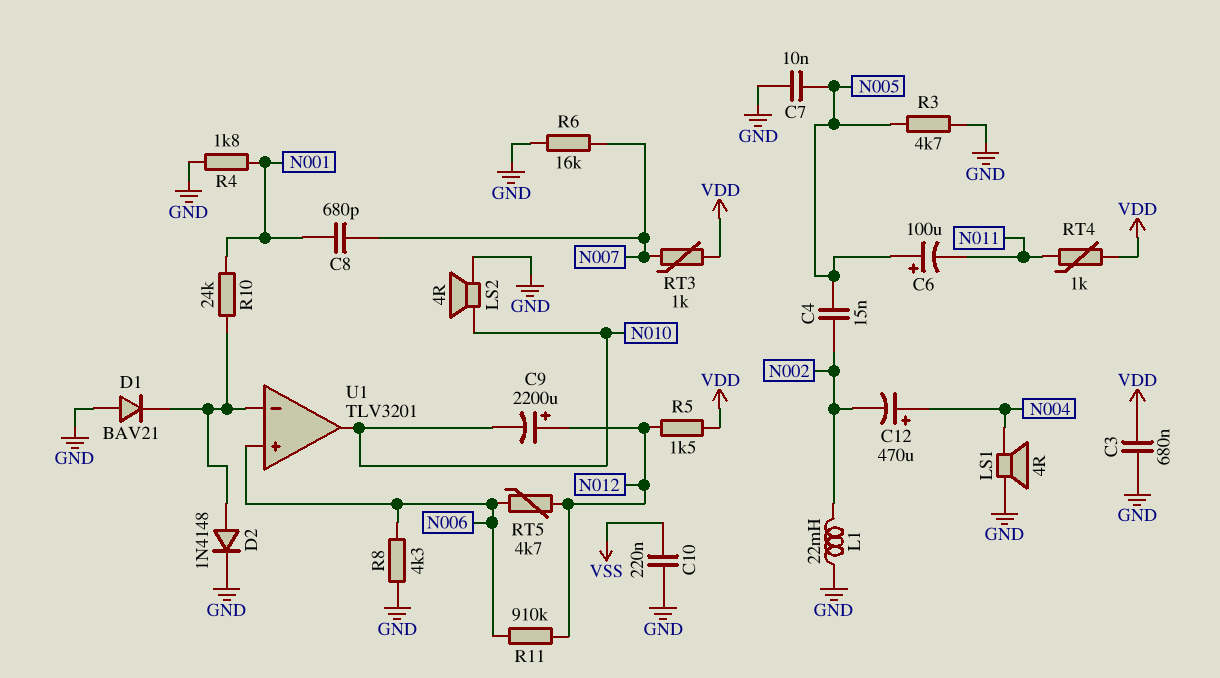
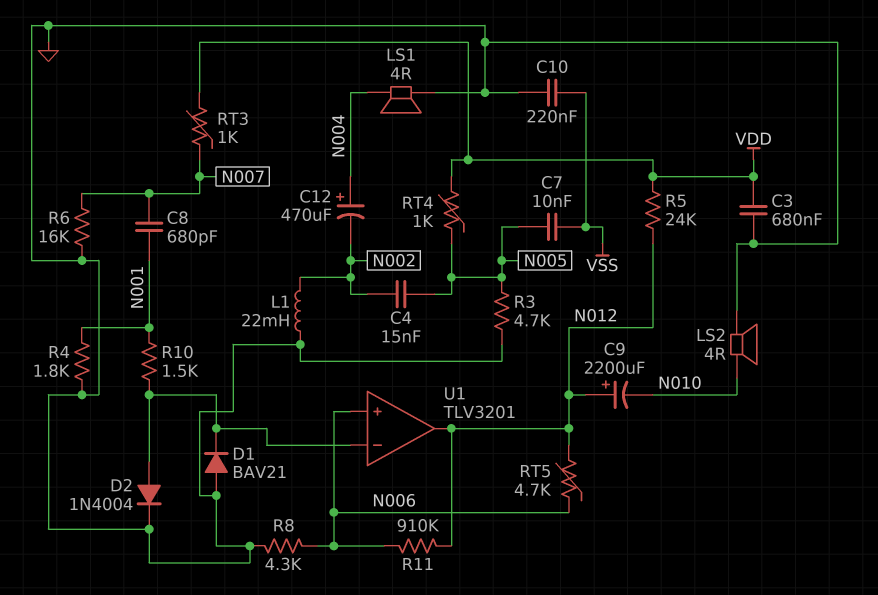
C6: 100uF (plus N005, minus N011) -> none
C7: 10nF (GND, N005) -> 10nF (N005, VSS)
D2: diode 1N4148 (A U1/in-, K GND) -> diode 1N4004 (A U1/in-, K GND)
R5: 1.5k (N012, VDD) -> 24k (N012, VDD)
R10: 24k (N001, U1/in-) -> 1.5k (N001, U1/in-)
RT4: 1k (N011, VDD) -> 1k (N005, VDD)
U1 pin out: N010 -> N012

